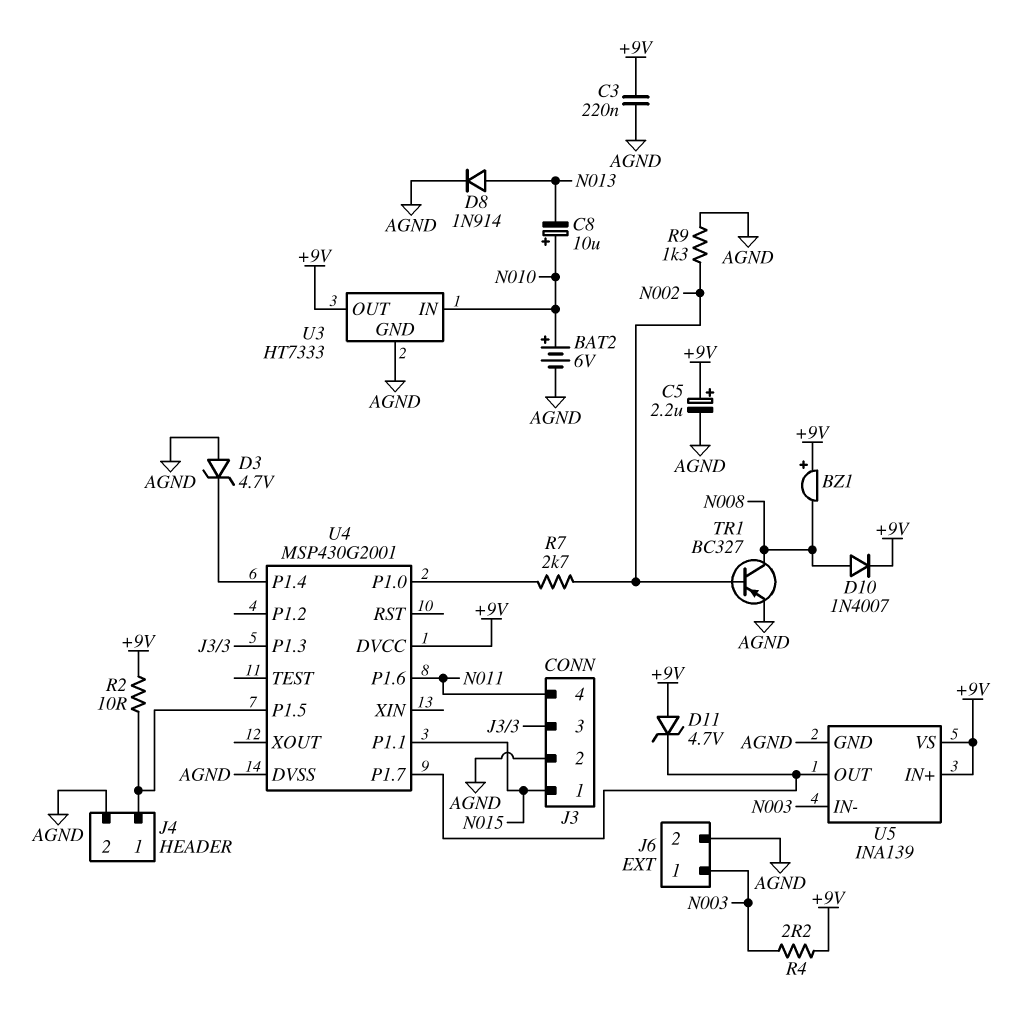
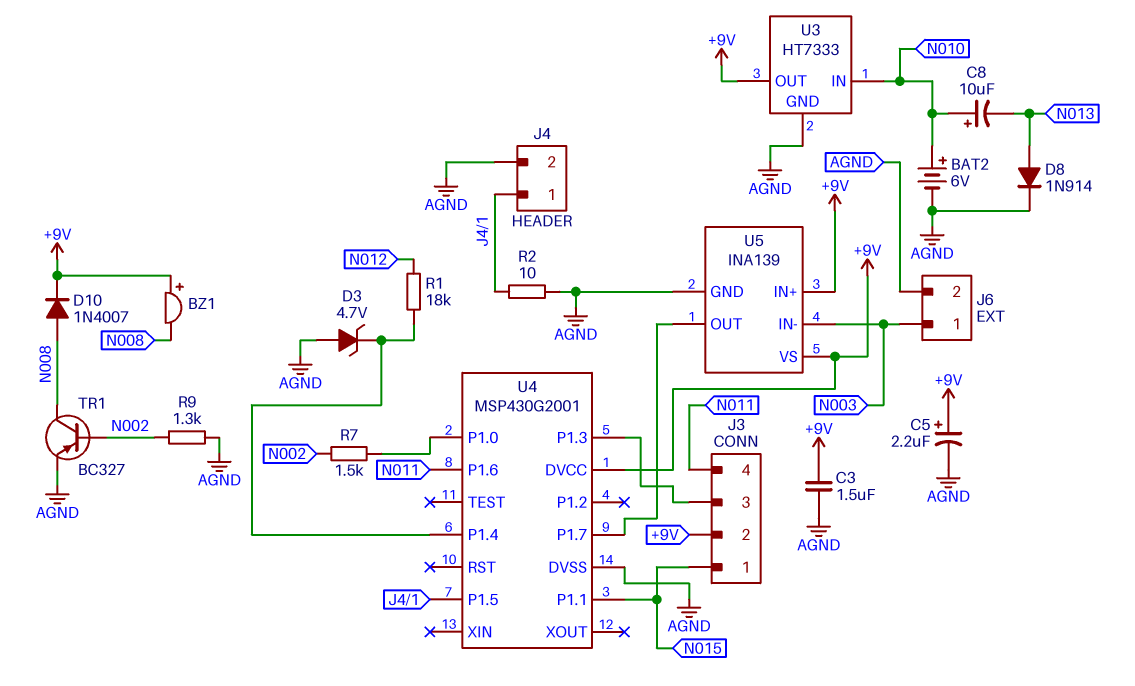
C3: 220nF (+9V, AGND) -> 1.5uF (+9V, AGND)
D11: zener 4.7V (A +9V, K U4/P1.7) -> none
J3 pin 2: AGND -> +9V
R1: none -> 18k (N012, U4/P1.4)
R2: 10 (+9V, J4/1) -> 10 (AGND, J4/1)
R4: 2.2 (+9V, N003) -> none
R7: 2.7k (N002, U4/P1.0) -> 1.5k (N002, U4/P1.0)

